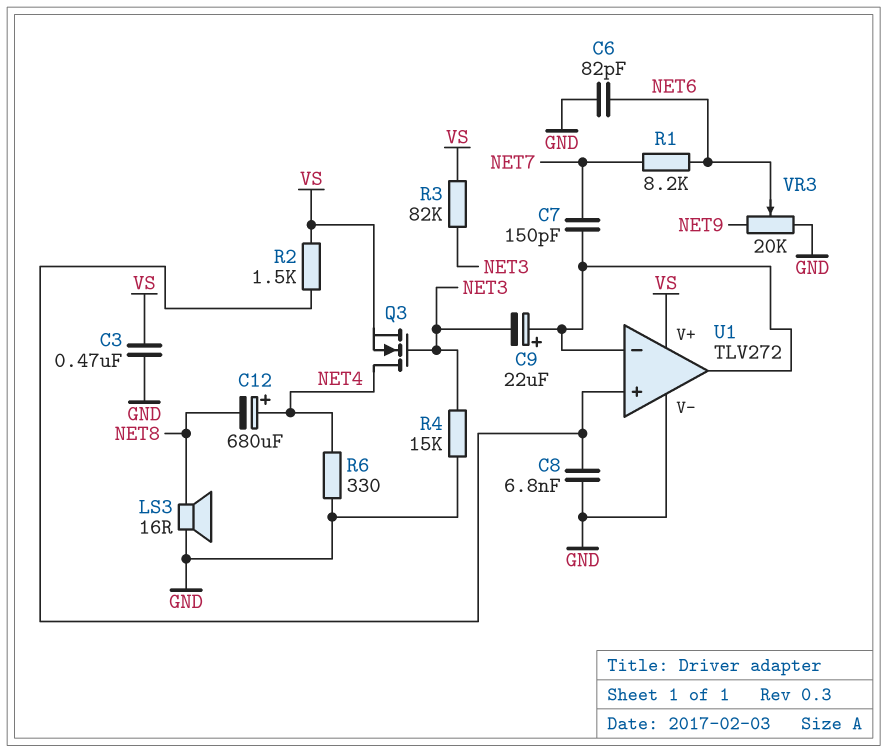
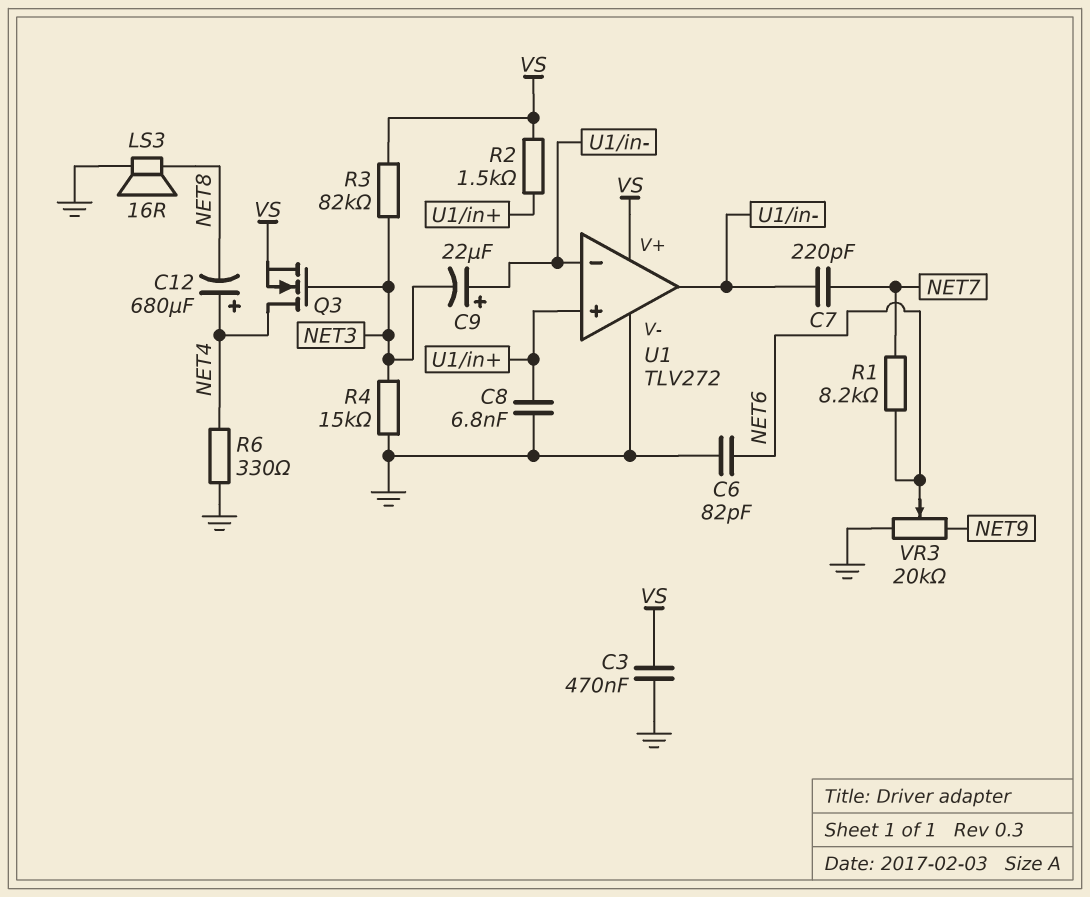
C7: 150pF (NET7, U1/in-) -> 220pF (NET7, U1/in-)

